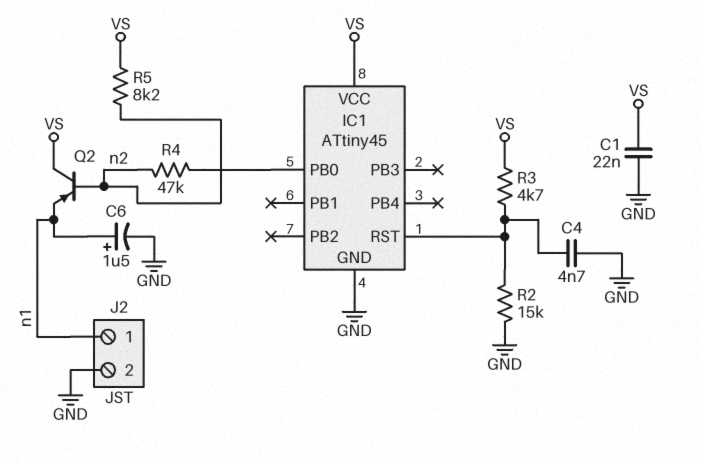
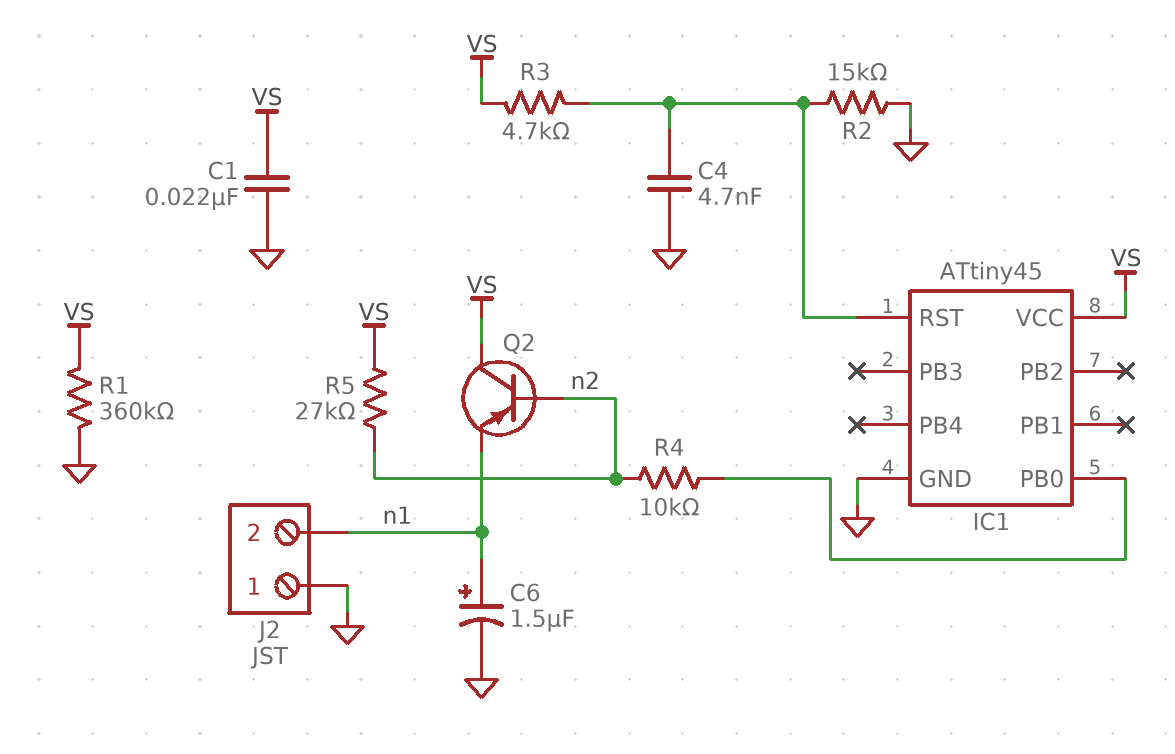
J2 pin 1: n1 -> GND
J2 pin 2: GND -> n1
R1: none -> 360k (GND, VS)
R4: 47k (IC1/PB0, n2) -> 10k (IC1/PB0, n2)
R5: 8.2k (VS, n2) -> 27k (VS, n2)

